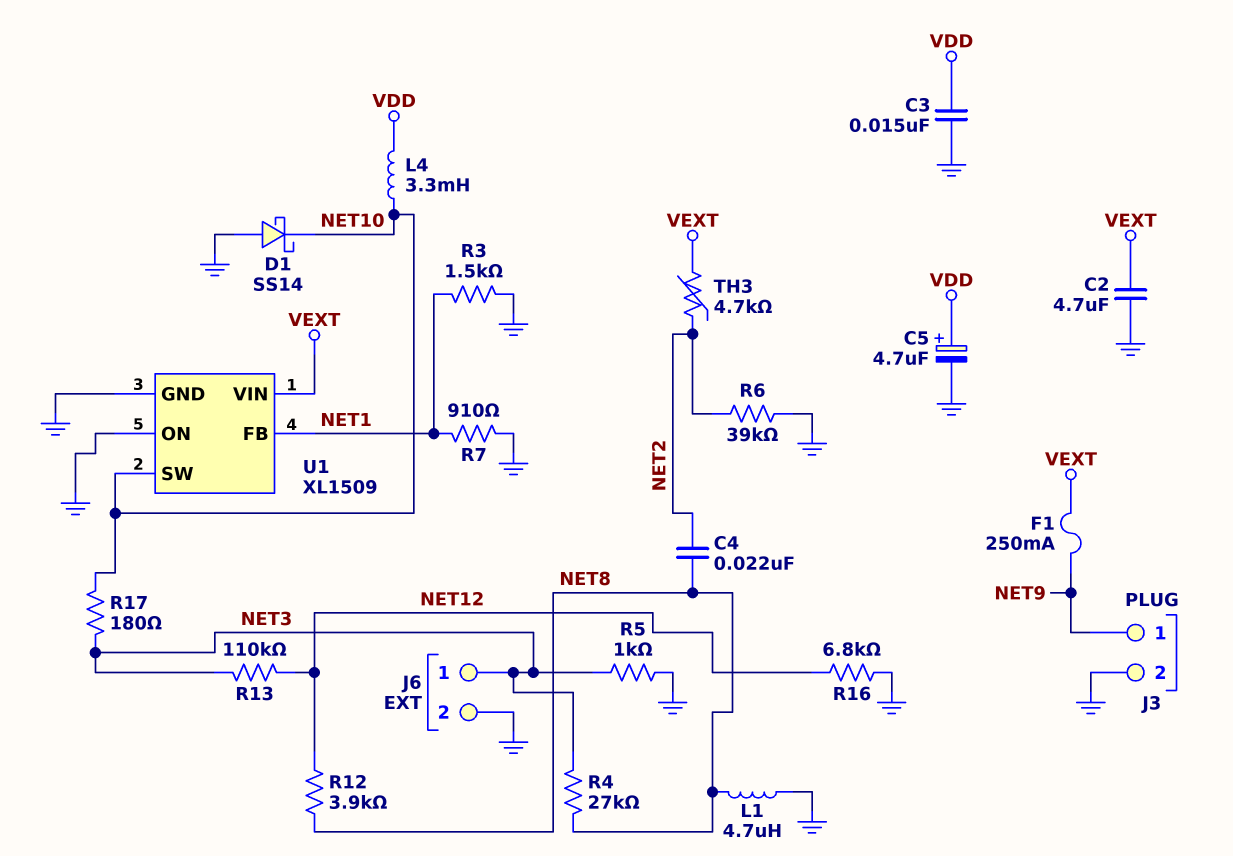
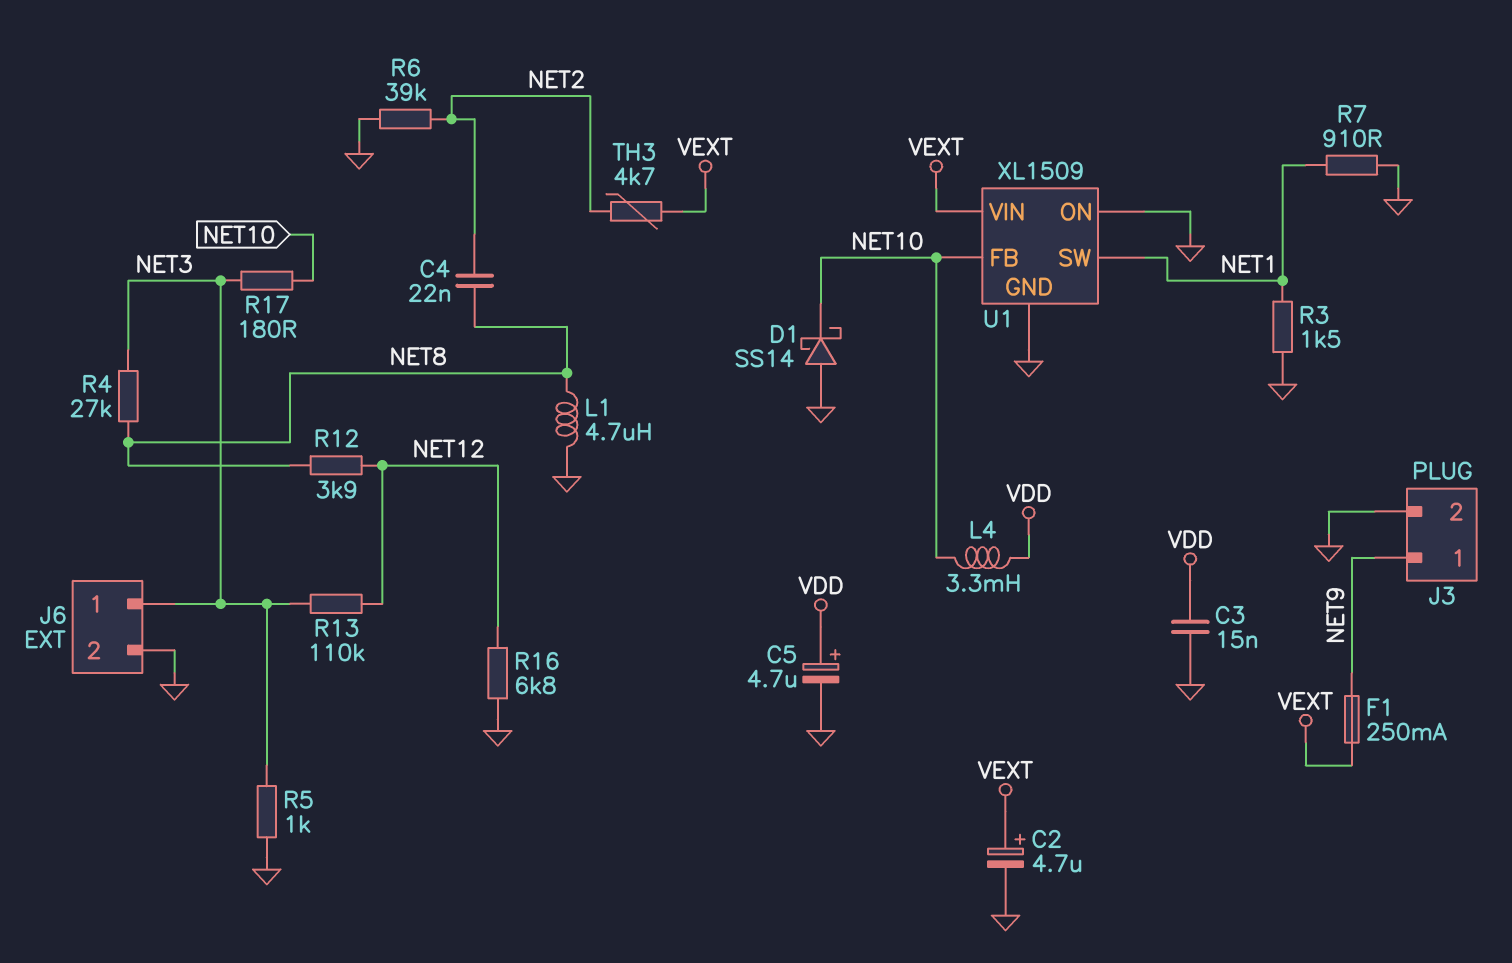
C2: 4.7uF (GND, VEXT) -> 4.7uF (plus VEXT, minus GND)
U1 pin FB: NET1 -> NET10
U1 pin SW: NET10 -> NET1

